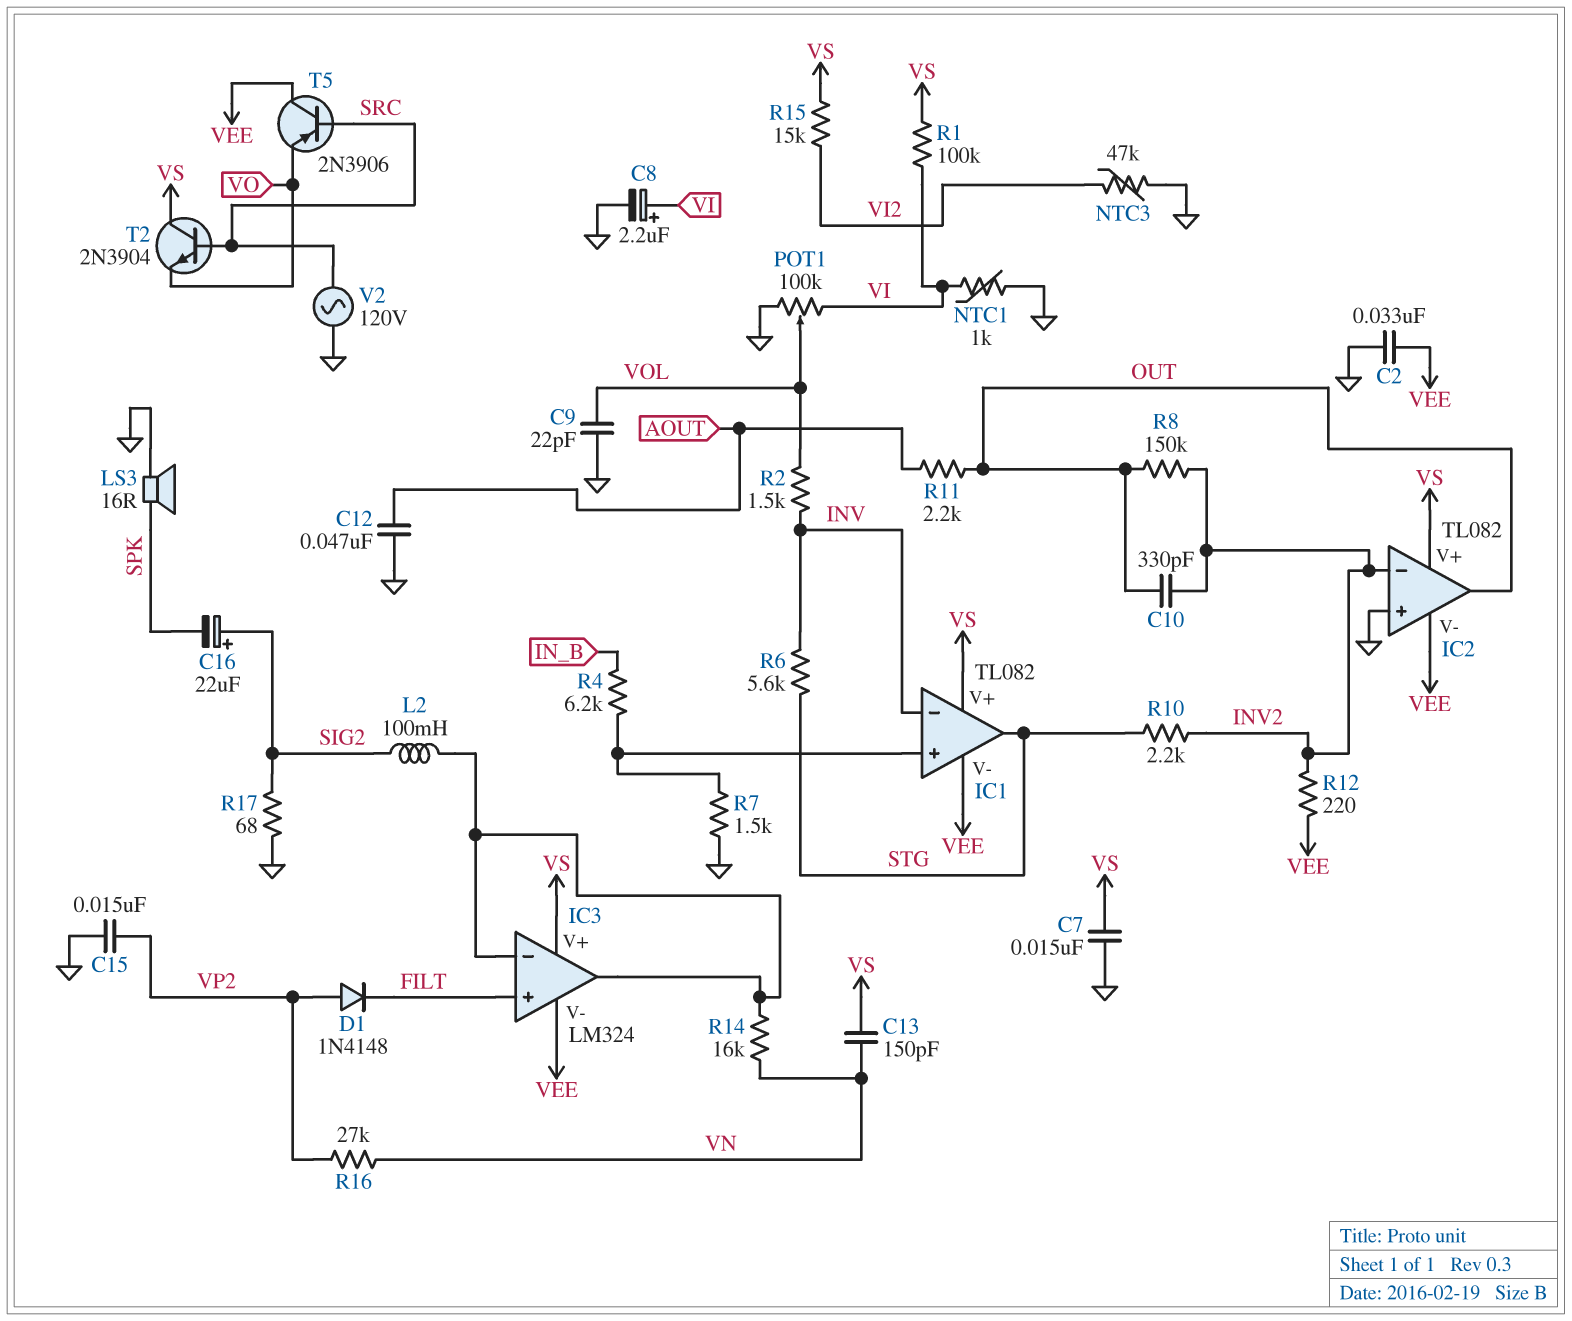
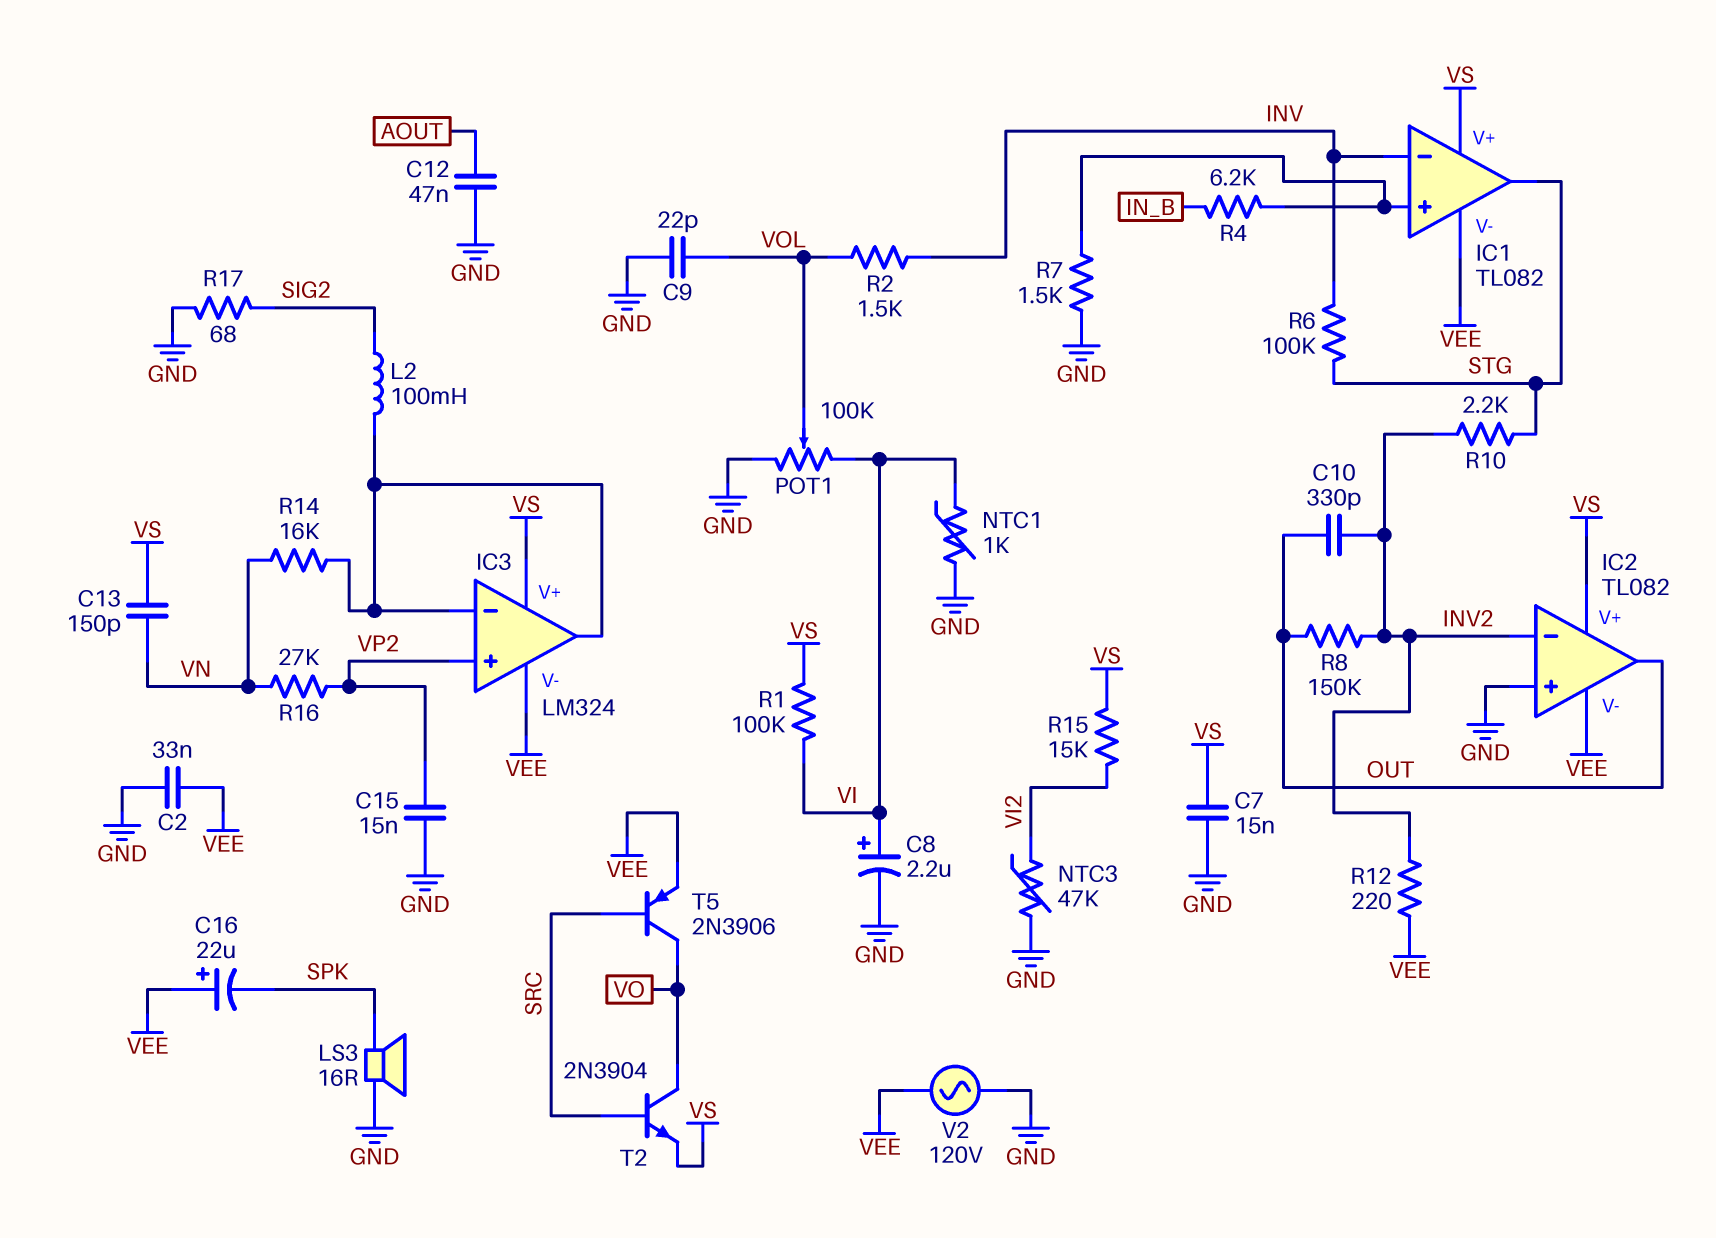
C16: 22uF (plus SIG2, minus SPK) -> 22uF (plus VEE, minus SPK)
D1: diode 1N4148 (A VP2, K FILT) -> none
IC3 pin in+: FILT -> VP2
R6: 5.6k (INV, STG) -> 100k (INV, STG)
R11: 2.2k (AOUT, OUT) -> none
T2: NPN 2N3904 (B SRC, C VS, E VO) -> NPN 2N3904 (B SRC, C VO, E VS)
T5: PNP 2N3906 (B SRC, C VEE, E VO) -> PNP 2N3906 (B SRC, C VO, E VEE)
V2: AC 120V (GND, SRC) -> AC 120V (GND, VEE)

